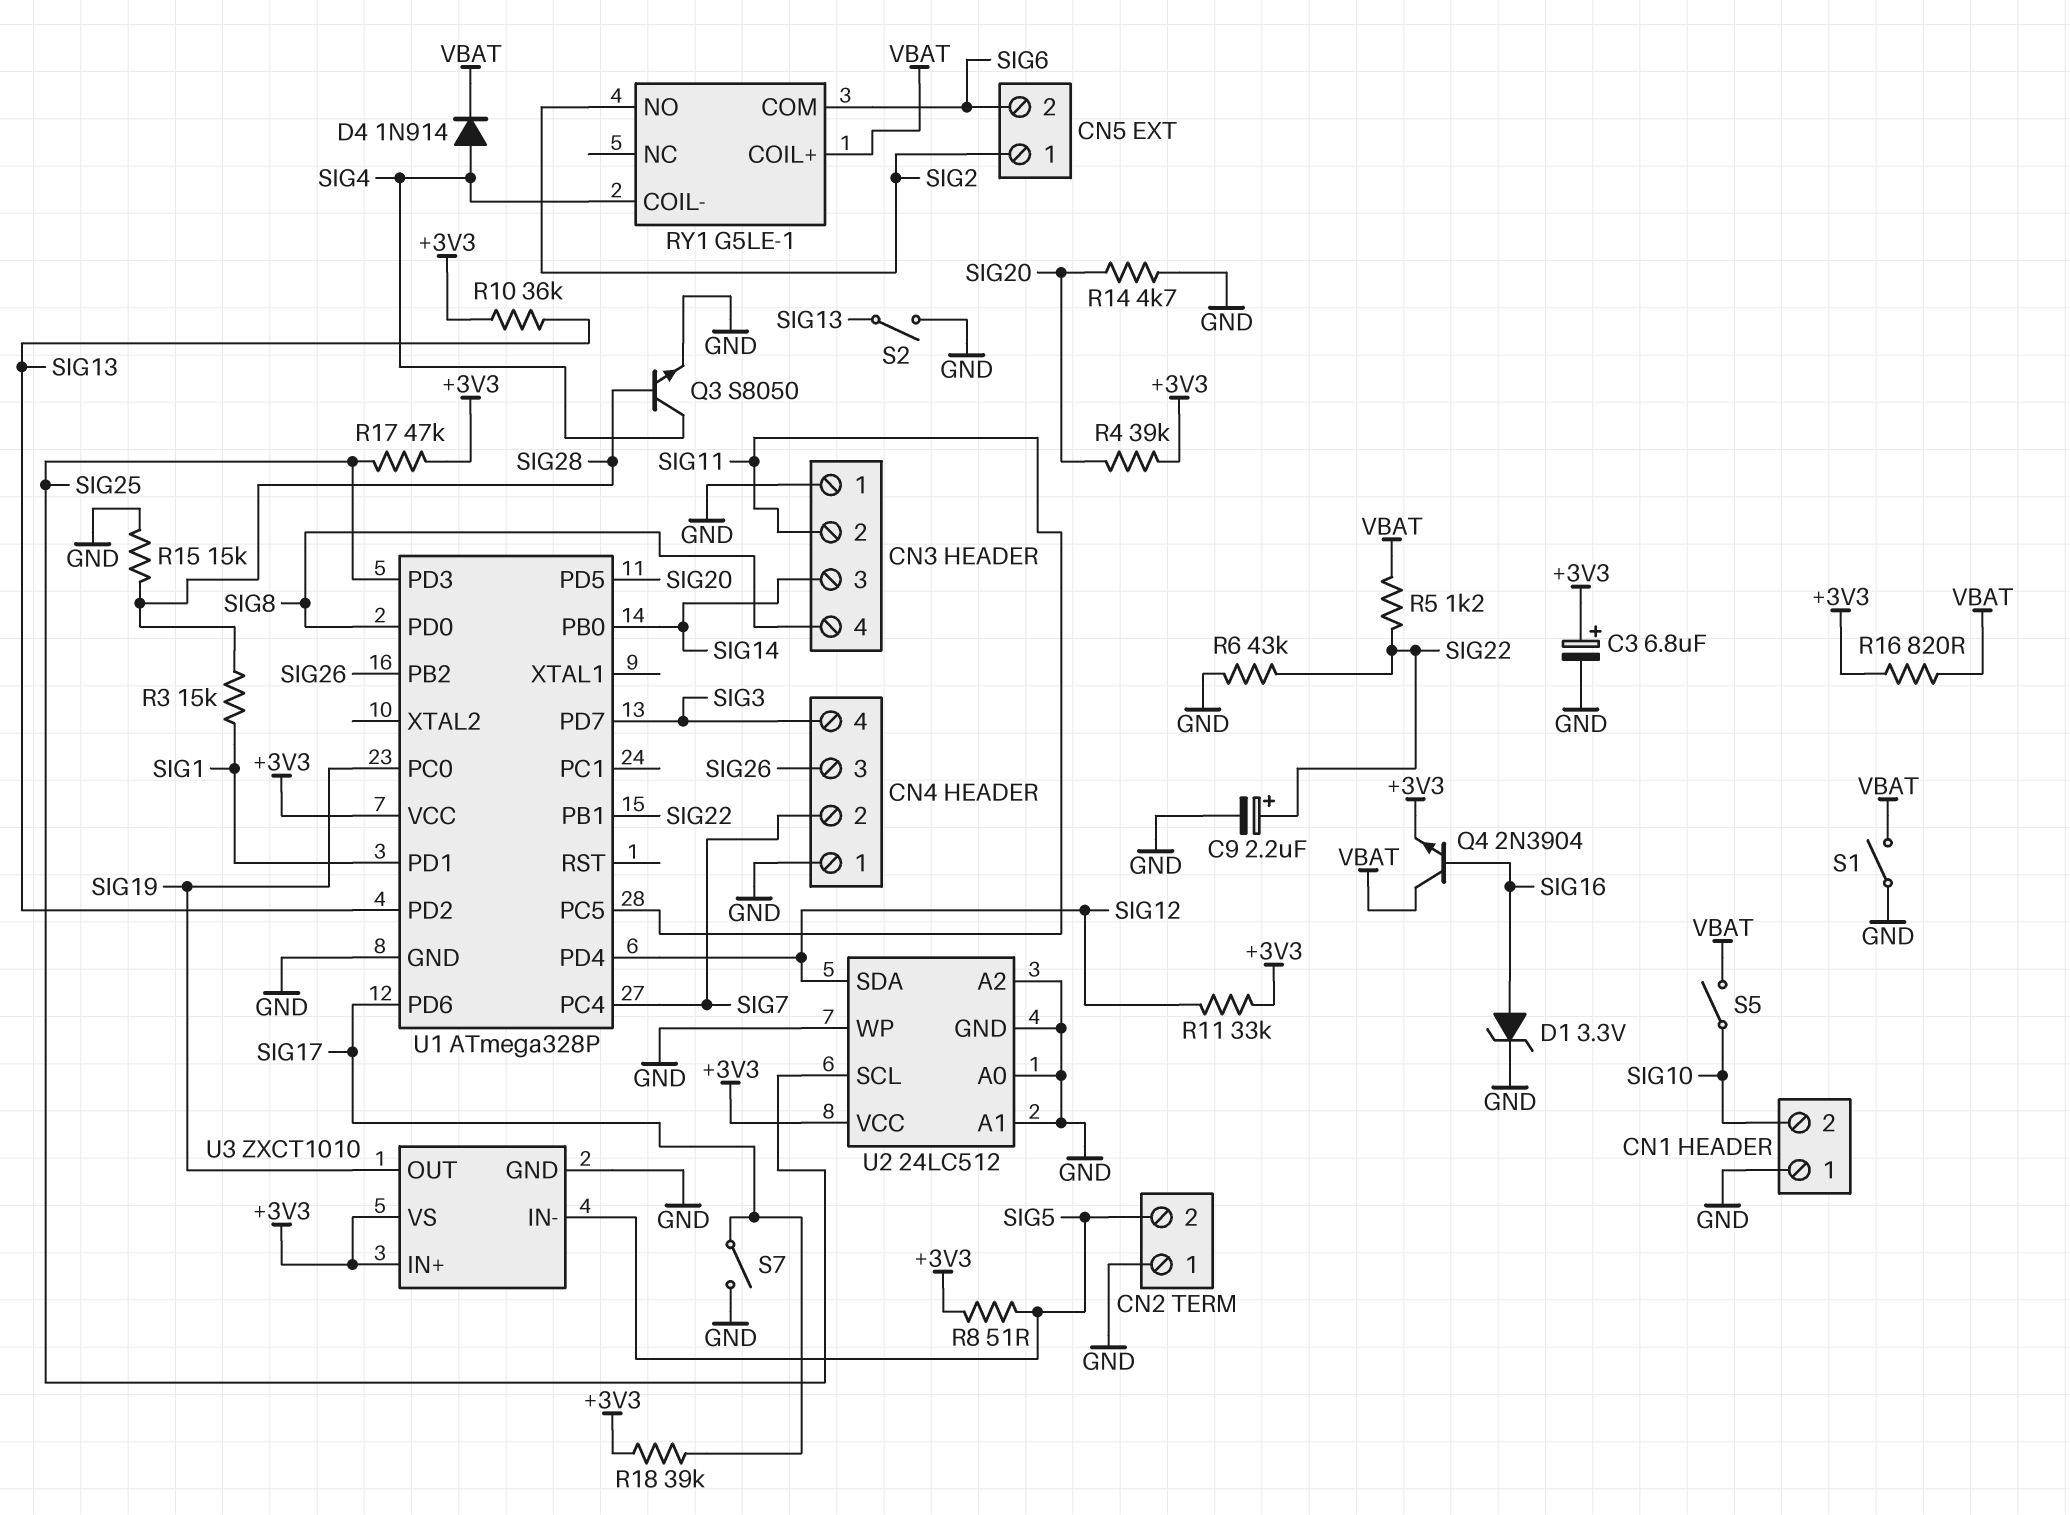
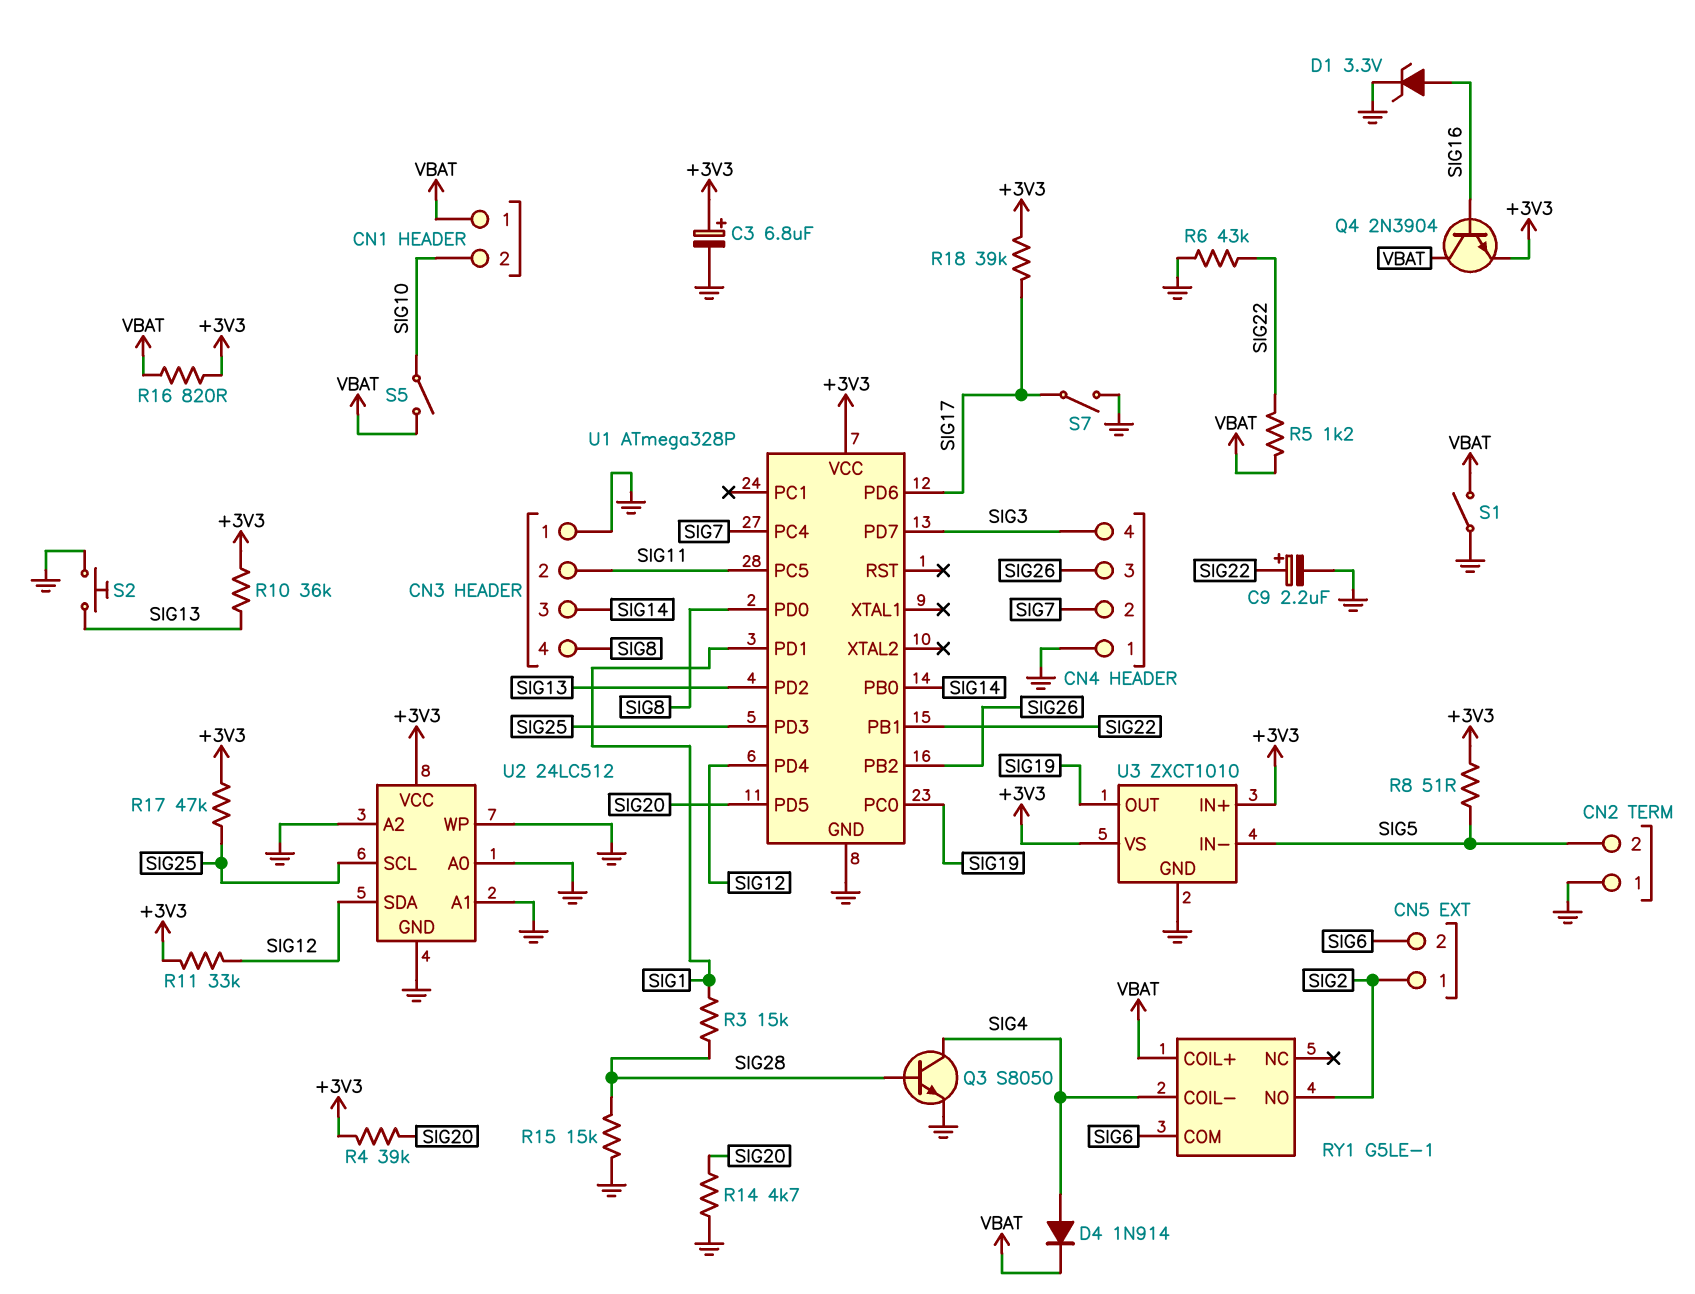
CN1 pin 1: GND -> VBAT
S2: switch (GND, SIG13) -> button (GND, SIG13)

